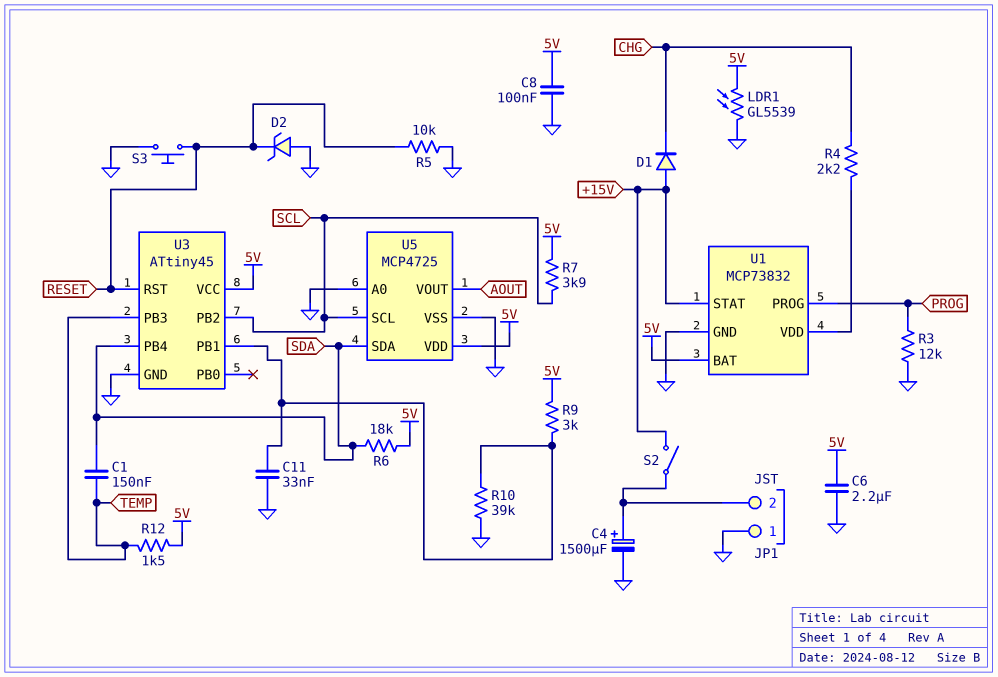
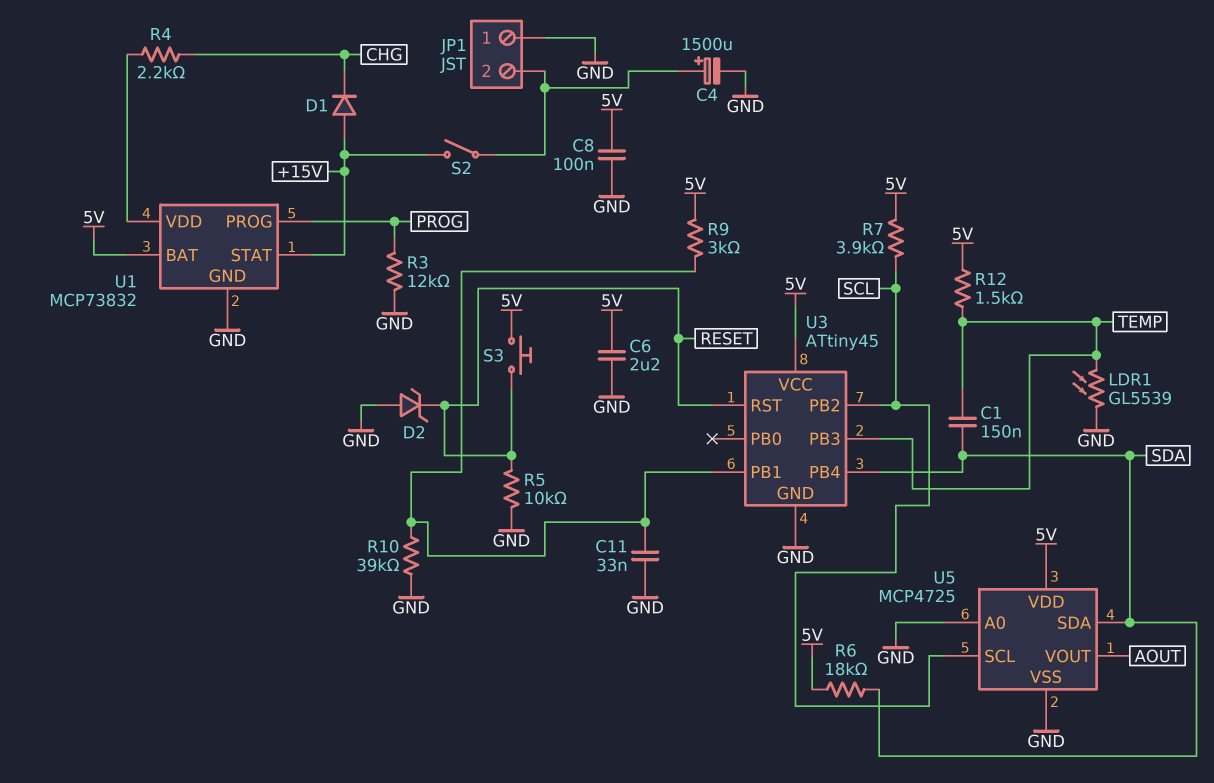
LDR1: GL5539 (5V, GND) -> GL5539 (GND, TEMP)
S3: button (GND, RESET) -> button (5V, RESET)

